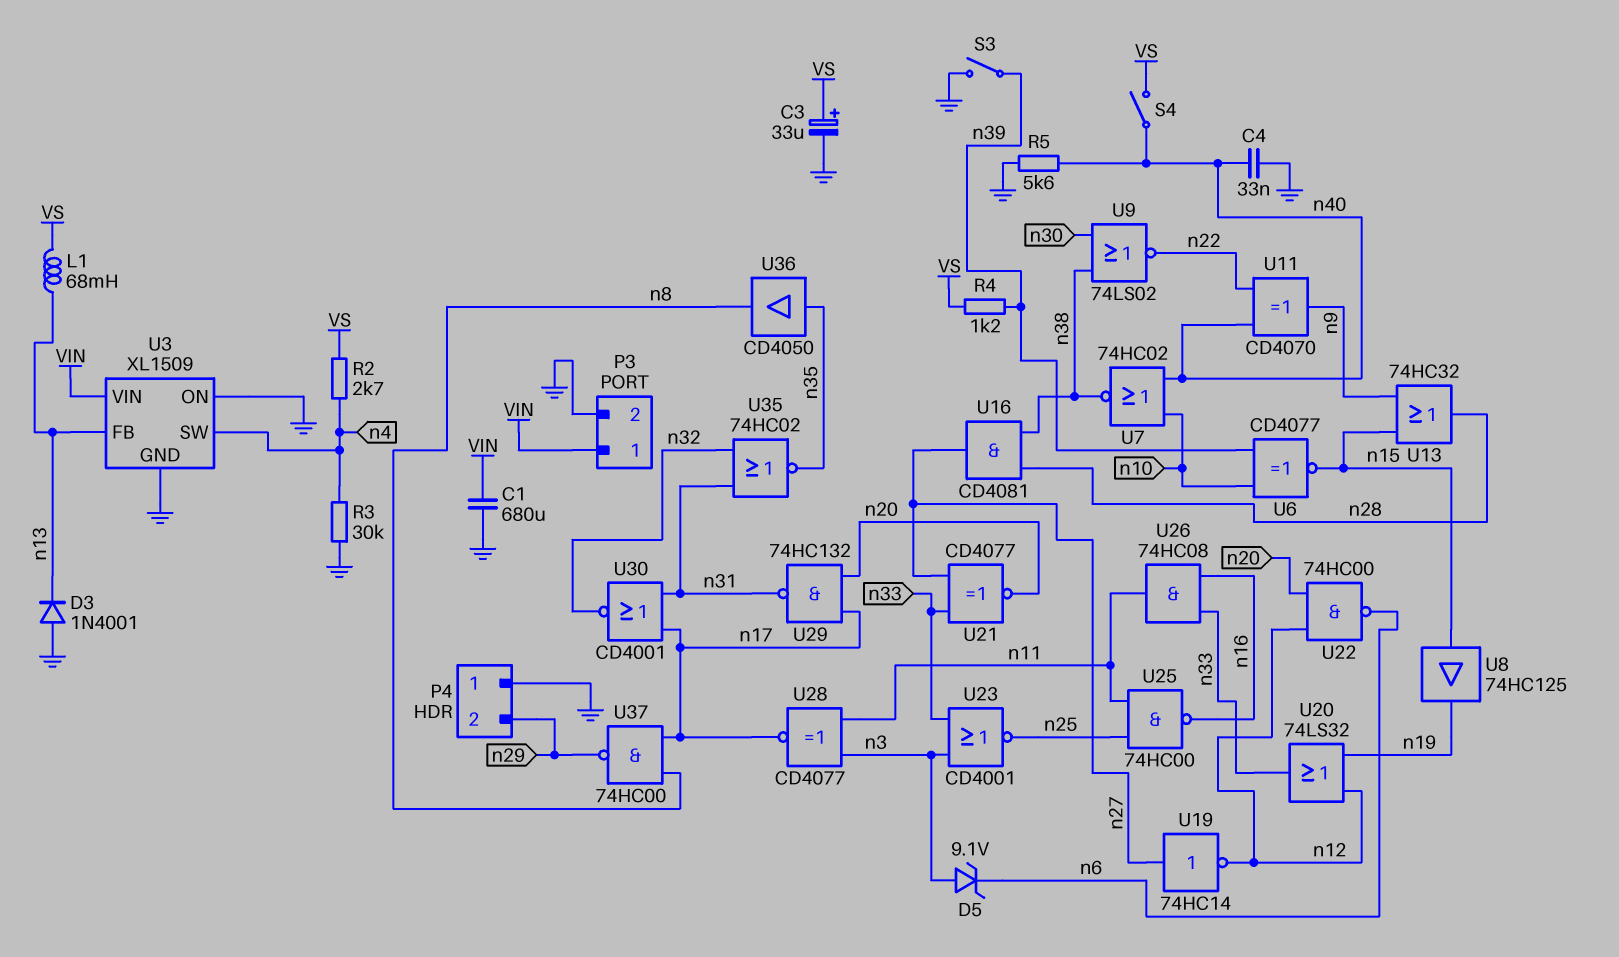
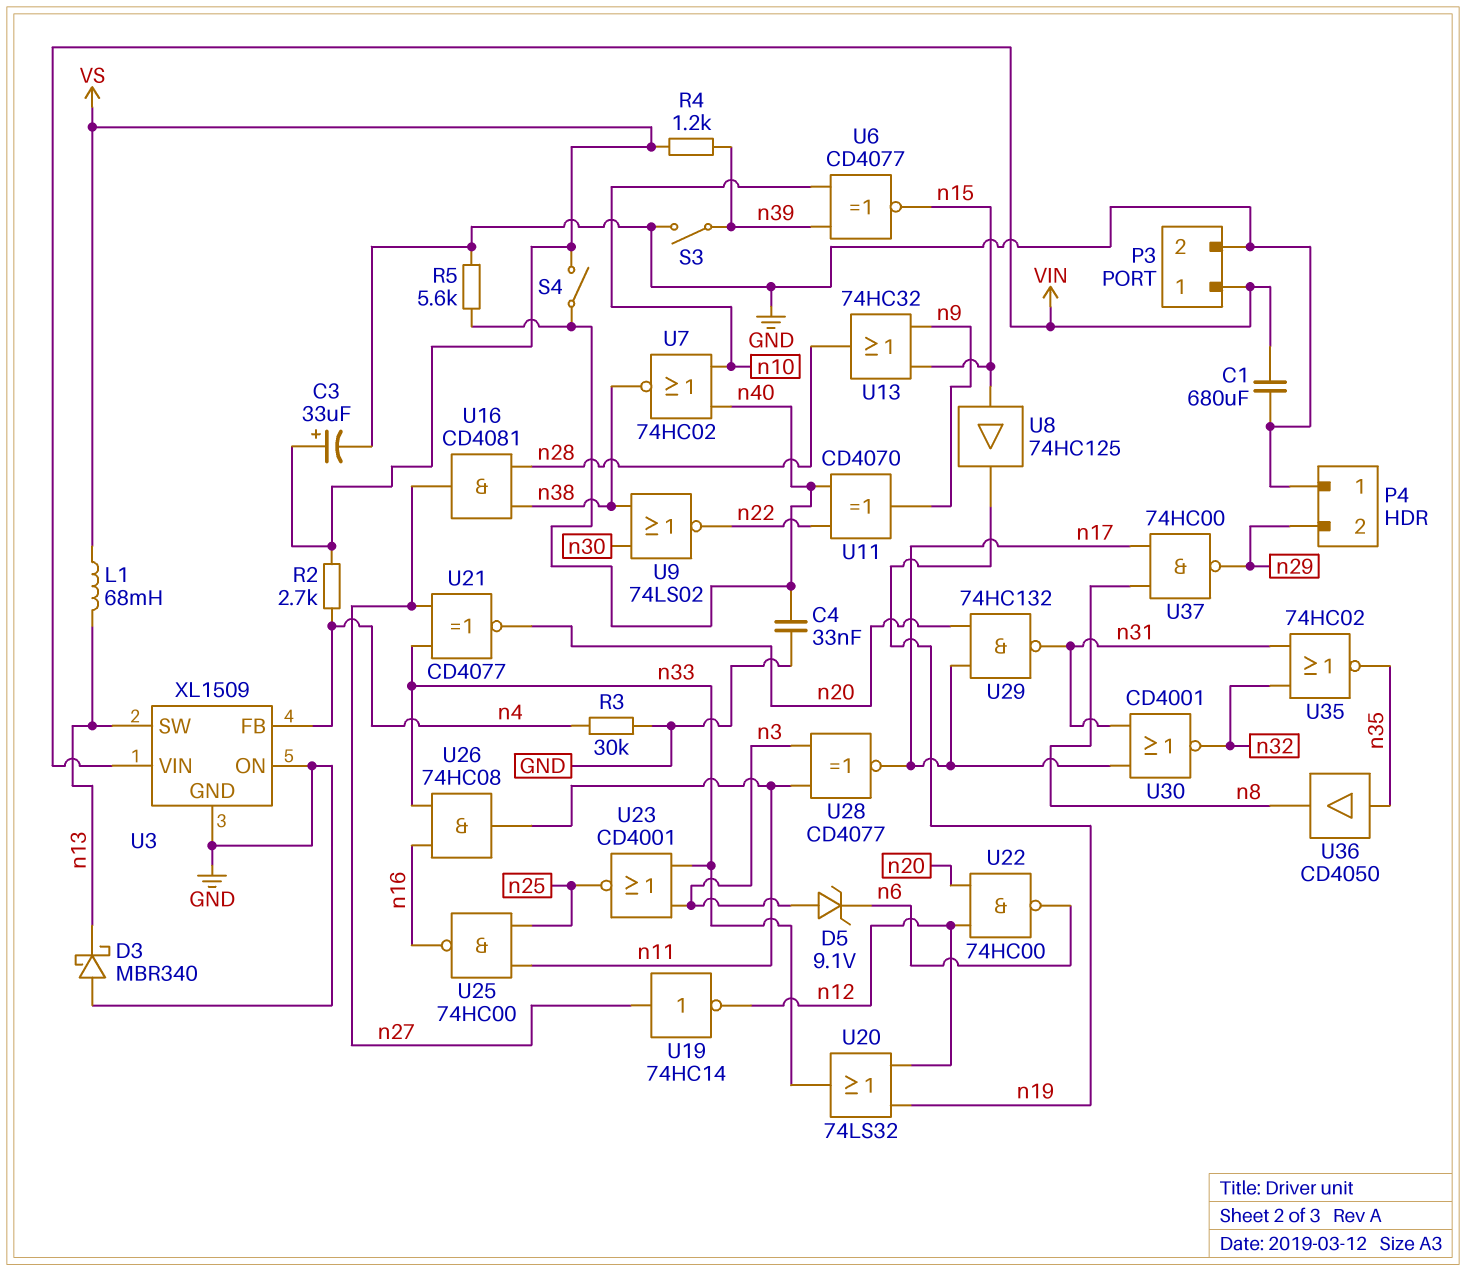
D3: diode 1N4001 (A GND, K n13) -> schottky MBR340 (A GND, K n13)
U3 pin FB: n13 -> n4
U3 pin SW: n4 -> n13

